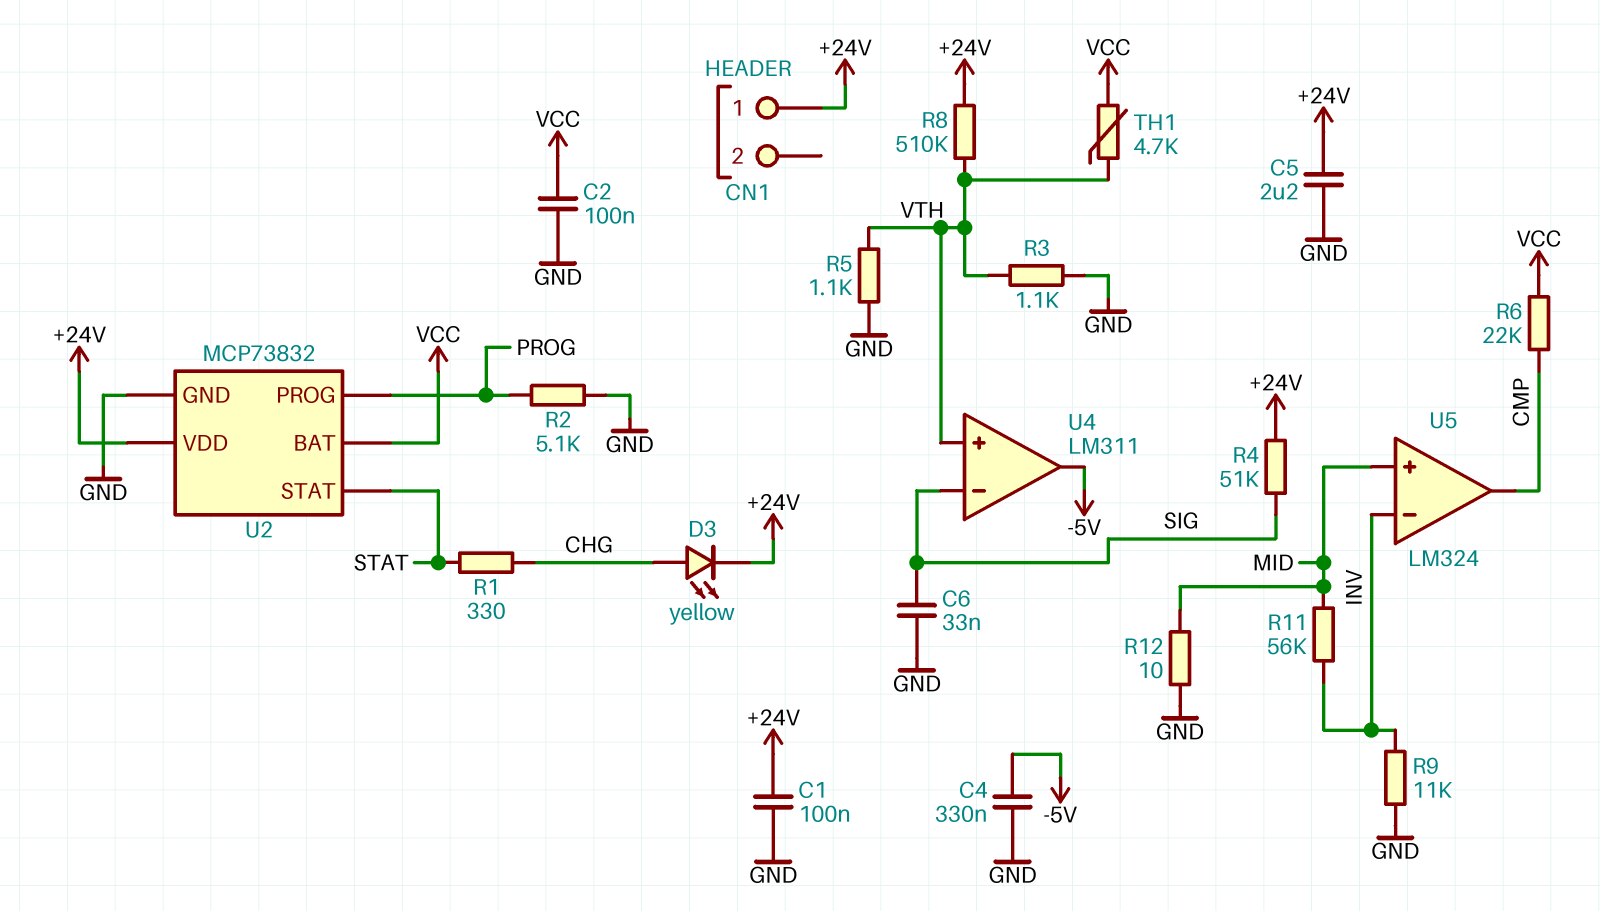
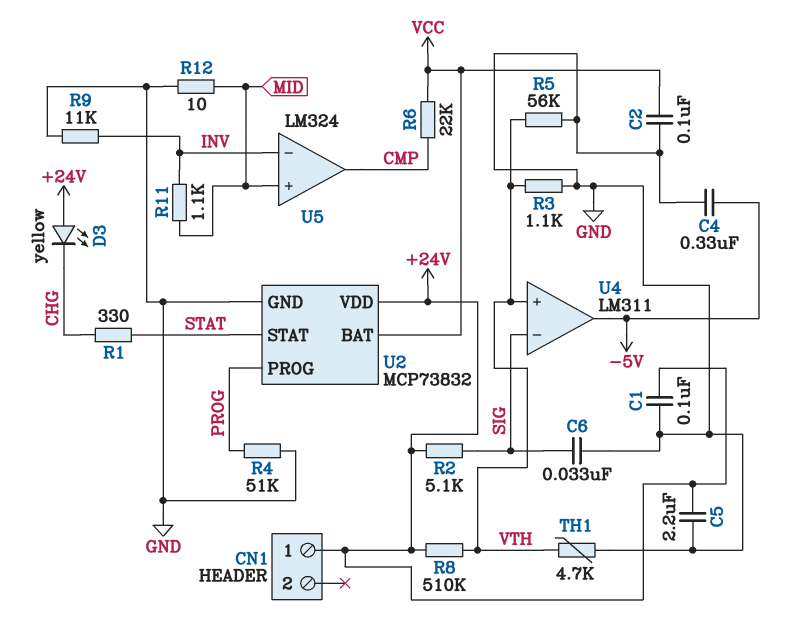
D3: LED yellow (A CHG, K +24V) -> LED yellow (A +24V, K CHG)
R2: 5.1k (GND, PROG) -> 5.1k (+24V, SIG)
R4: 51k (+24V, SIG) -> 51k (GND, PROG)
R5: 1.1k (GND, VTH) -> 56k (GND, VTH)
R11: 56k (INV, MID) -> 1.1k (INV, MID)
TH1: 4.7k (VCC, VTH) -> 4.7k (GND, VTH)

